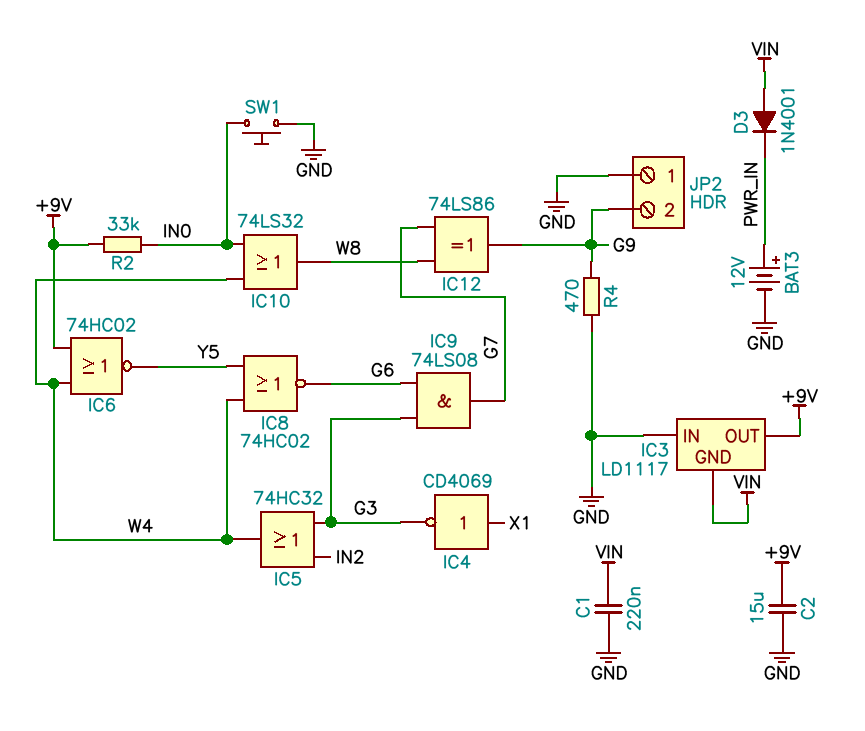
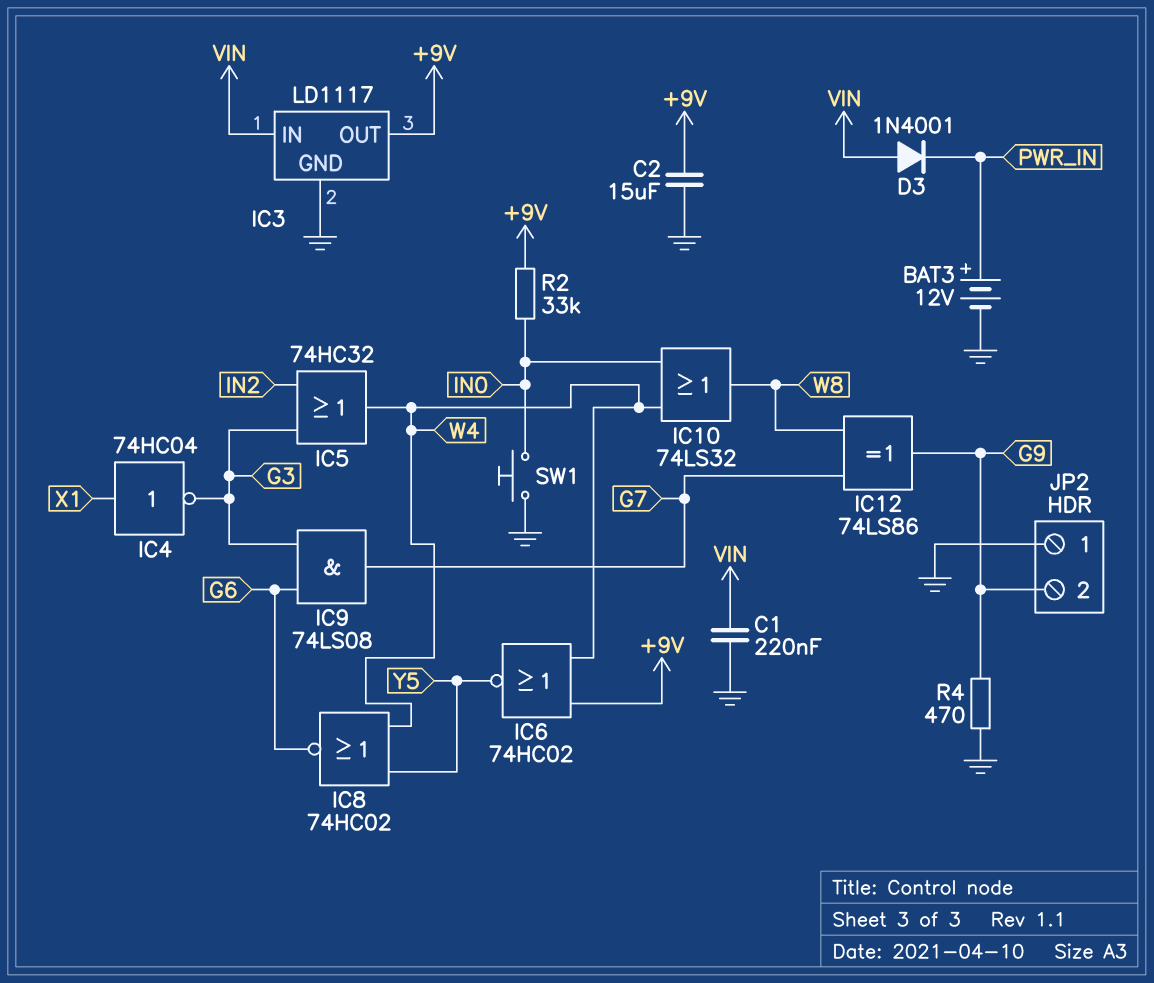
IC3 pin GND: VIN -> GND
IC3 pin IN: GND -> VIN
IC4: NOT CD4069 (in X1, out G3) -> NOT 74HC04 (in X1, out G3)

